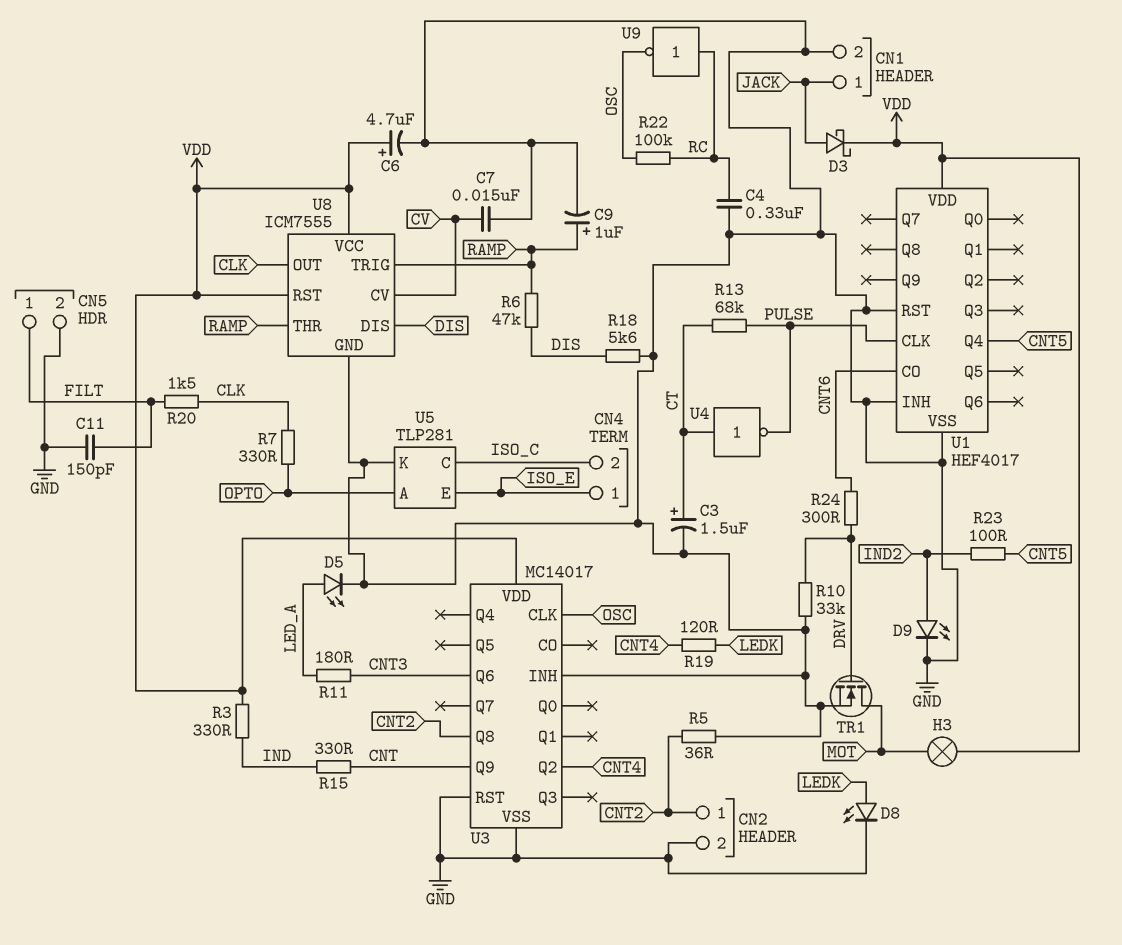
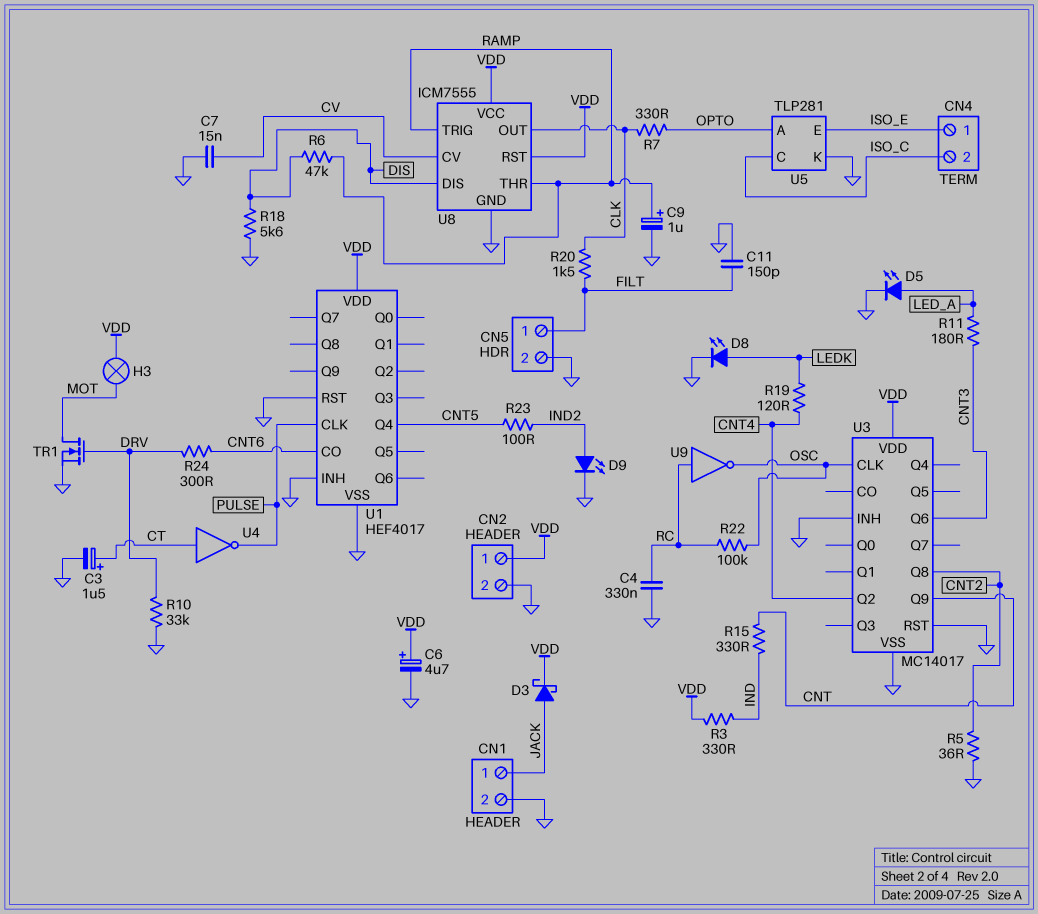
CN2 pin 1: CNT2 -> VDD
R13: 68k (CT, PULSE) -> none

